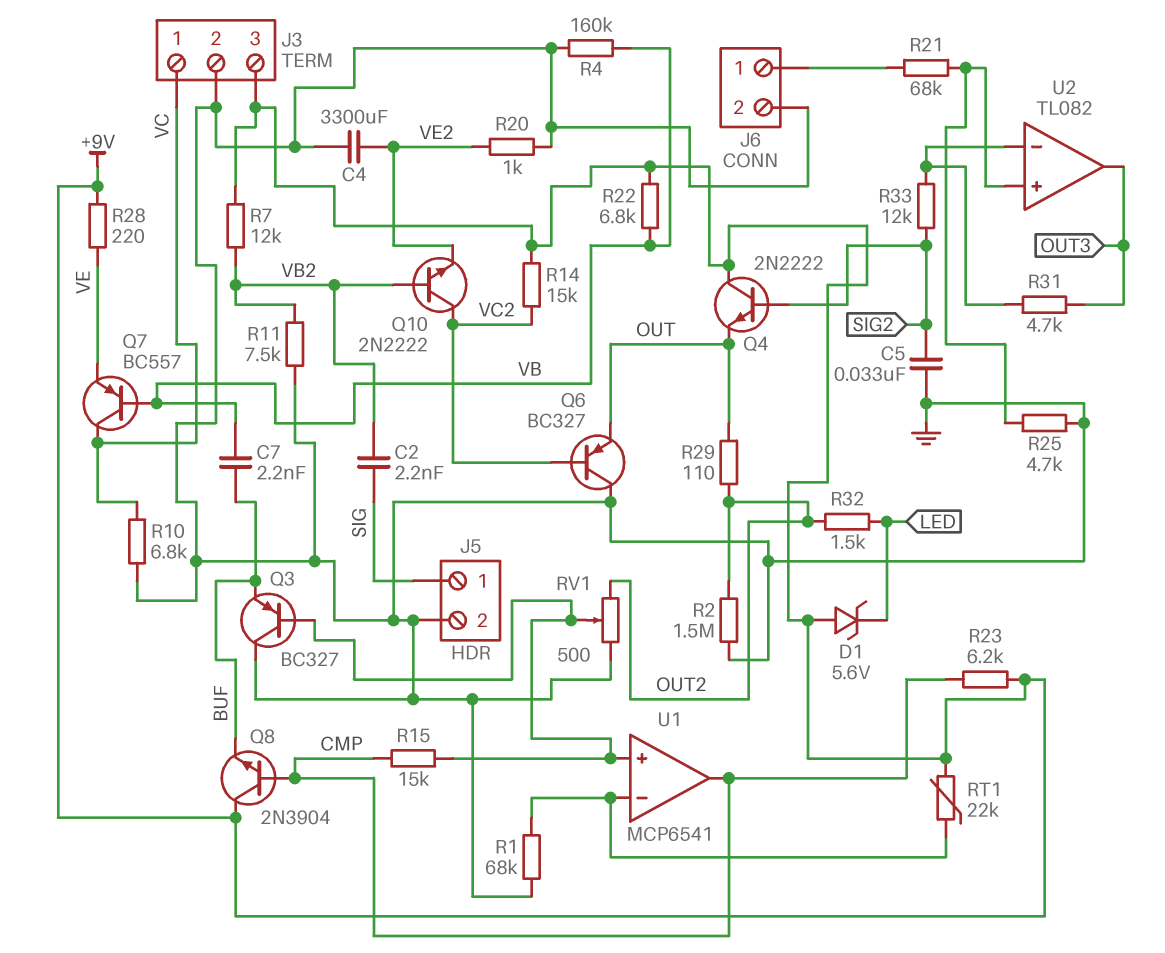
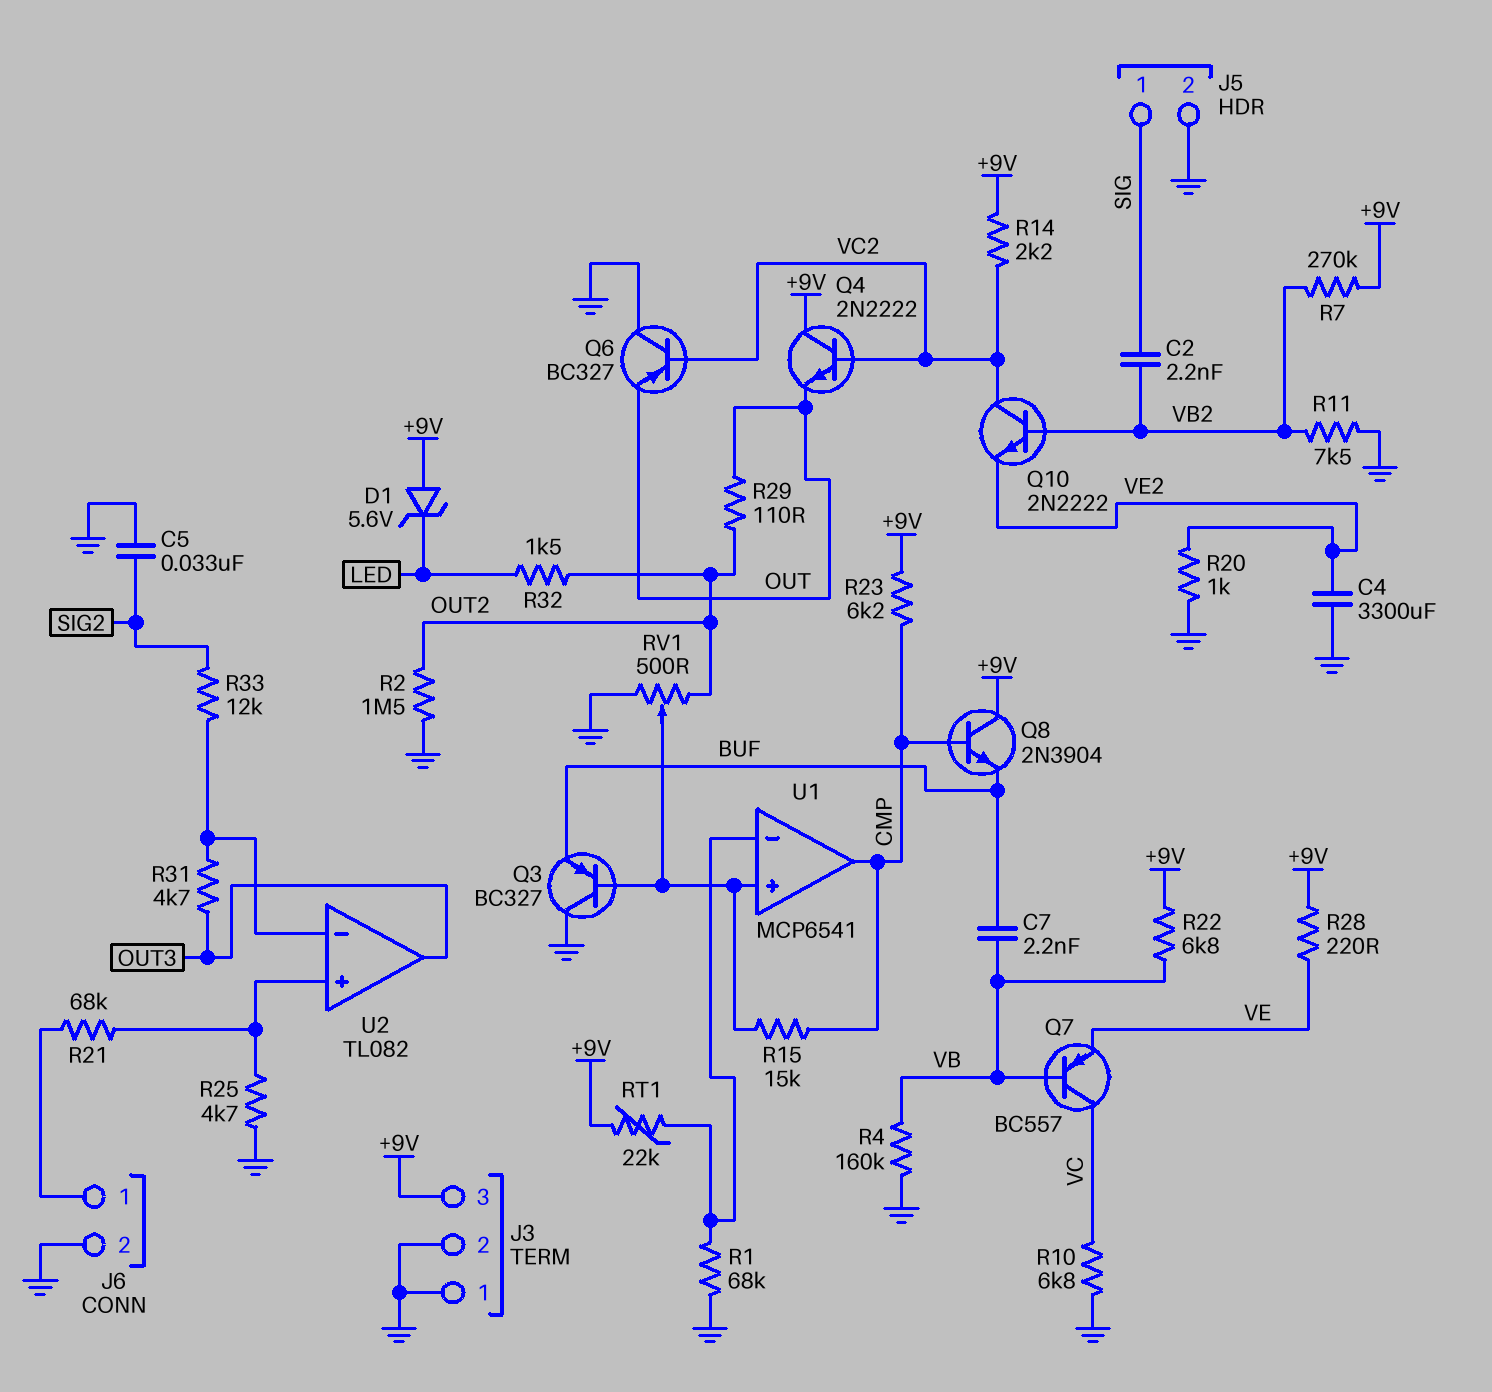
J3 pin 1: VC -> GND
Q4: NPN 2N2222 (B SIG2, C +9V, E OUT) -> NPN 2N2222 (B VC2, C +9V, E OUT)
R7: 12k (+9V, VB2) -> 270k (+9V, VB2)
R14: 15k (+9V, VC2) -> 2.2k (+9V, VC2)

